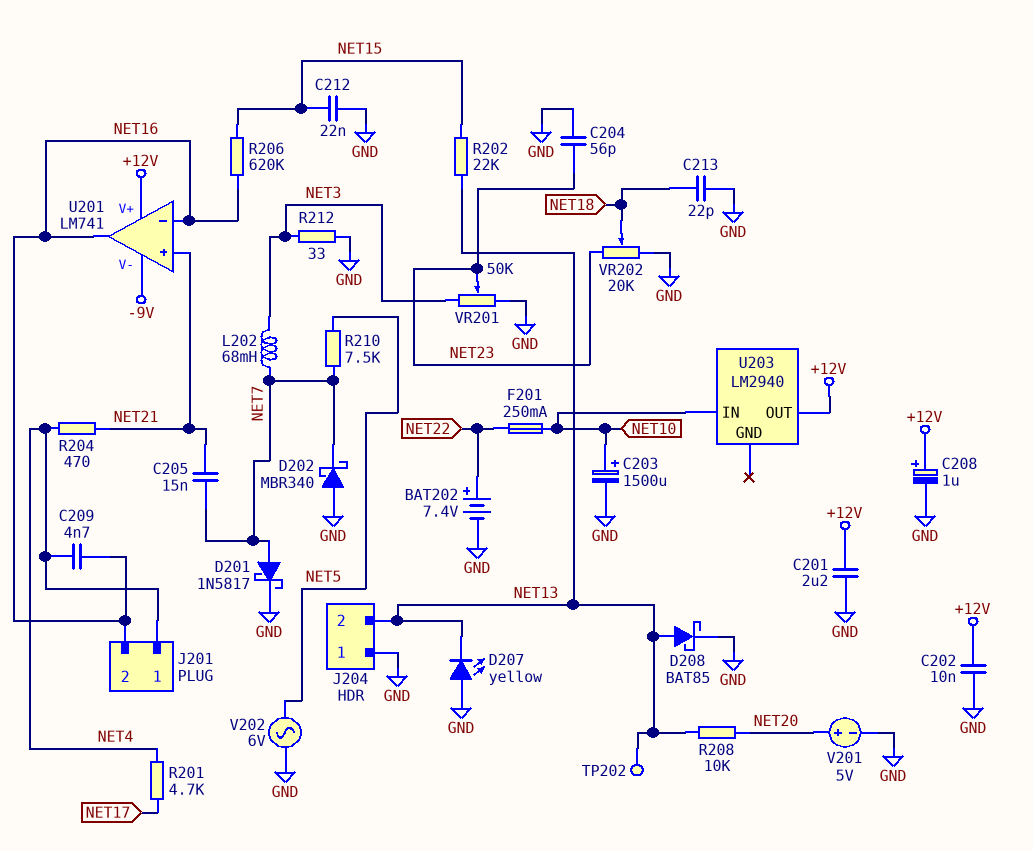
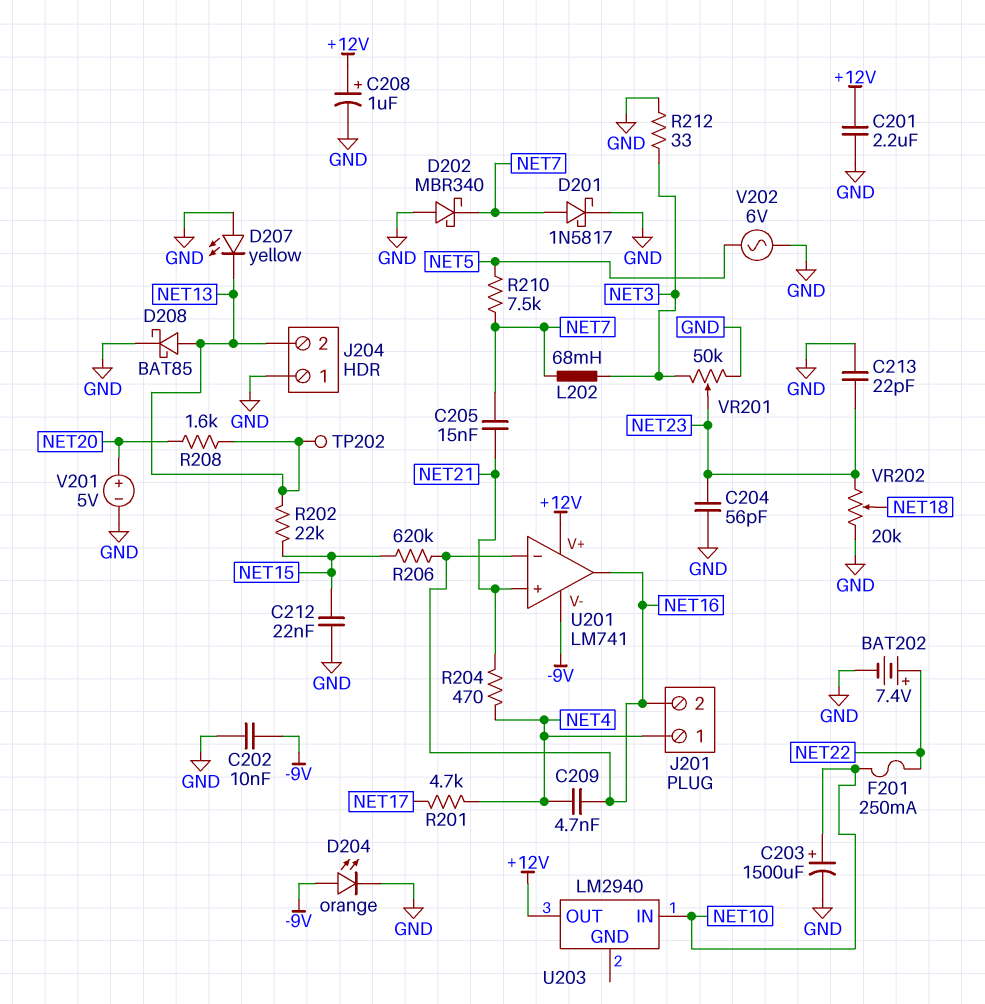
C202: 10nF (+12V, GND) -> 10nF (-9V, GND)
C213: 22pF (GND, NET18) -> 22pF (GND, NET23)
D204: none -> LED orange (A -9V, K GND)
R208: 10k (NET13, NET20) -> 1.6k (NET13, NET20)

